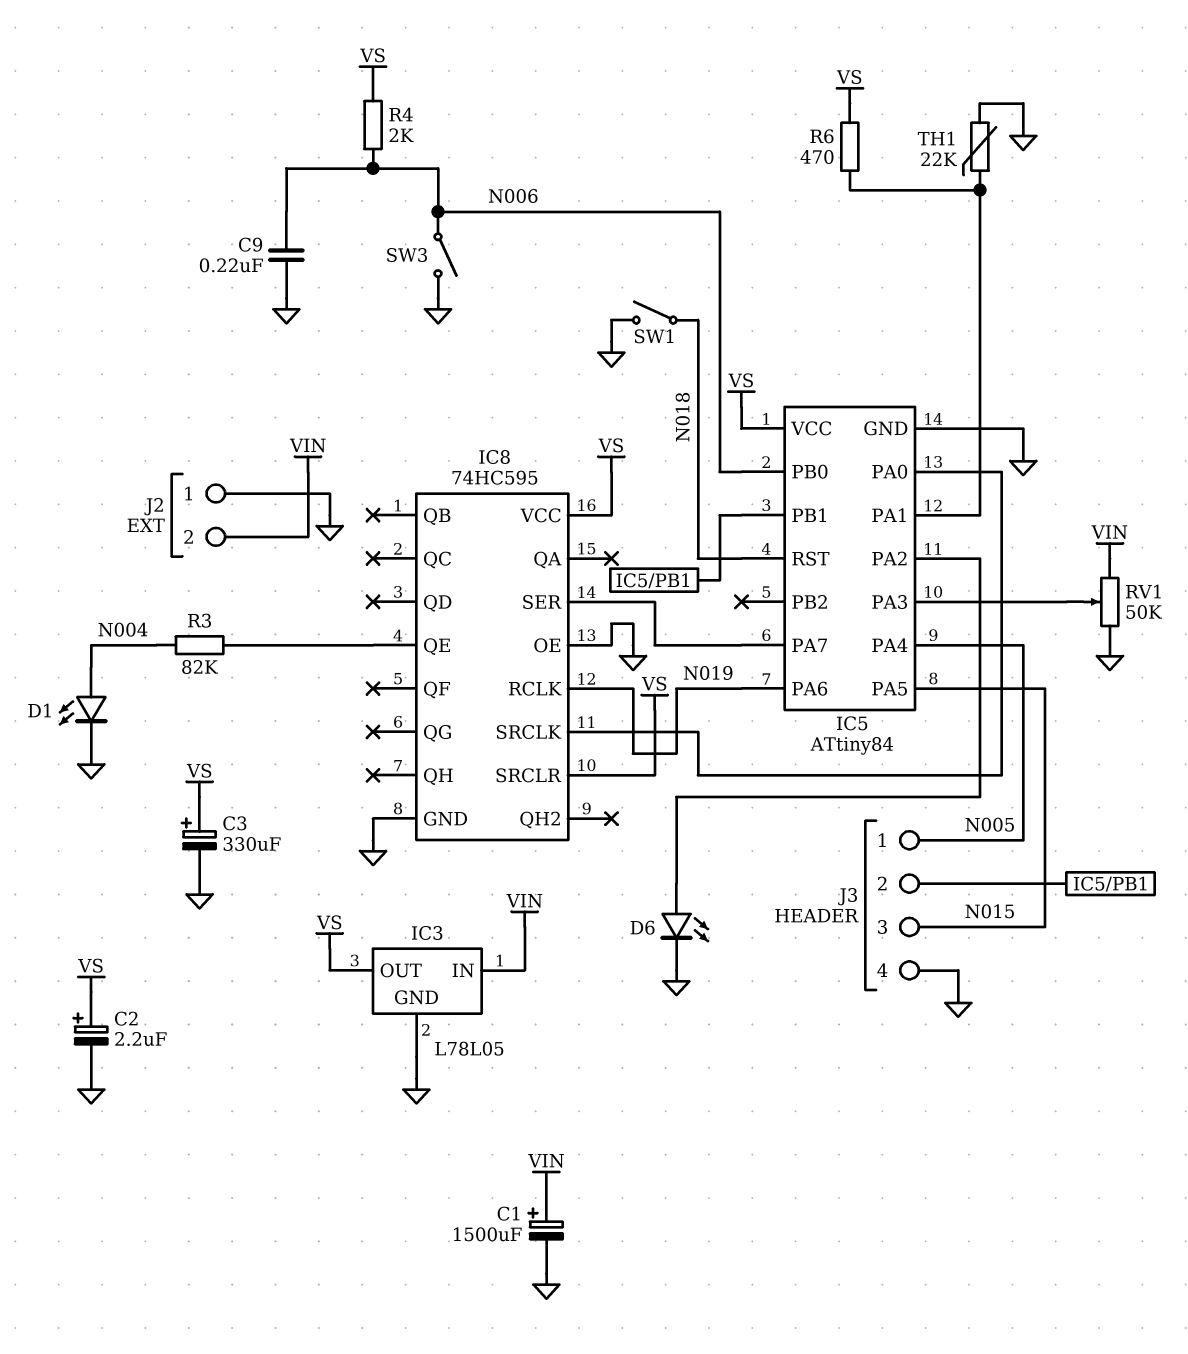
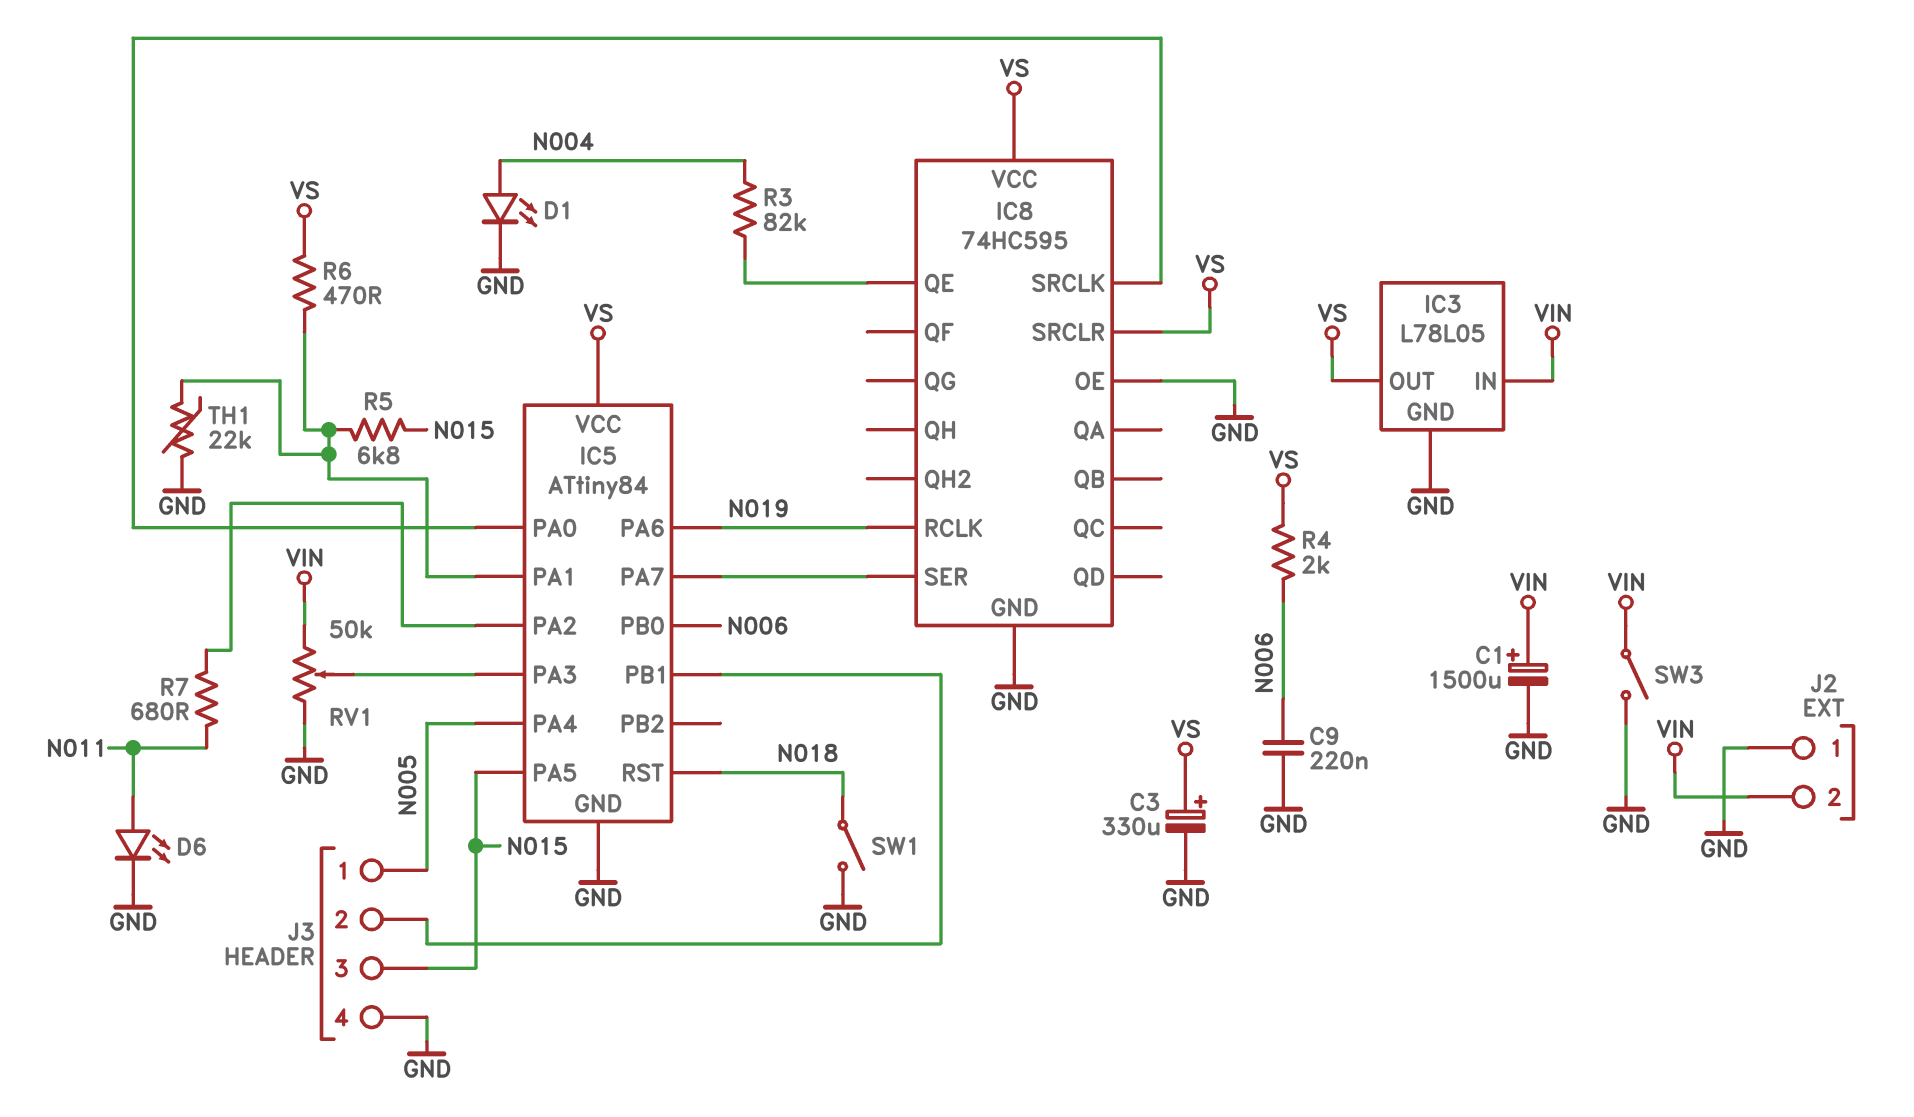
C2: 2.2uF (plus VS, minus GND) -> none
D6: LED (A IC5/PA2, K GND) -> LED (A N011, K GND)
R5: none -> 6.8k (IC5/PA1, N015)
R7: none -> 680 (IC5/PA2, N011)
SW3: switch (GND, N006) -> switch (GND, VIN)

